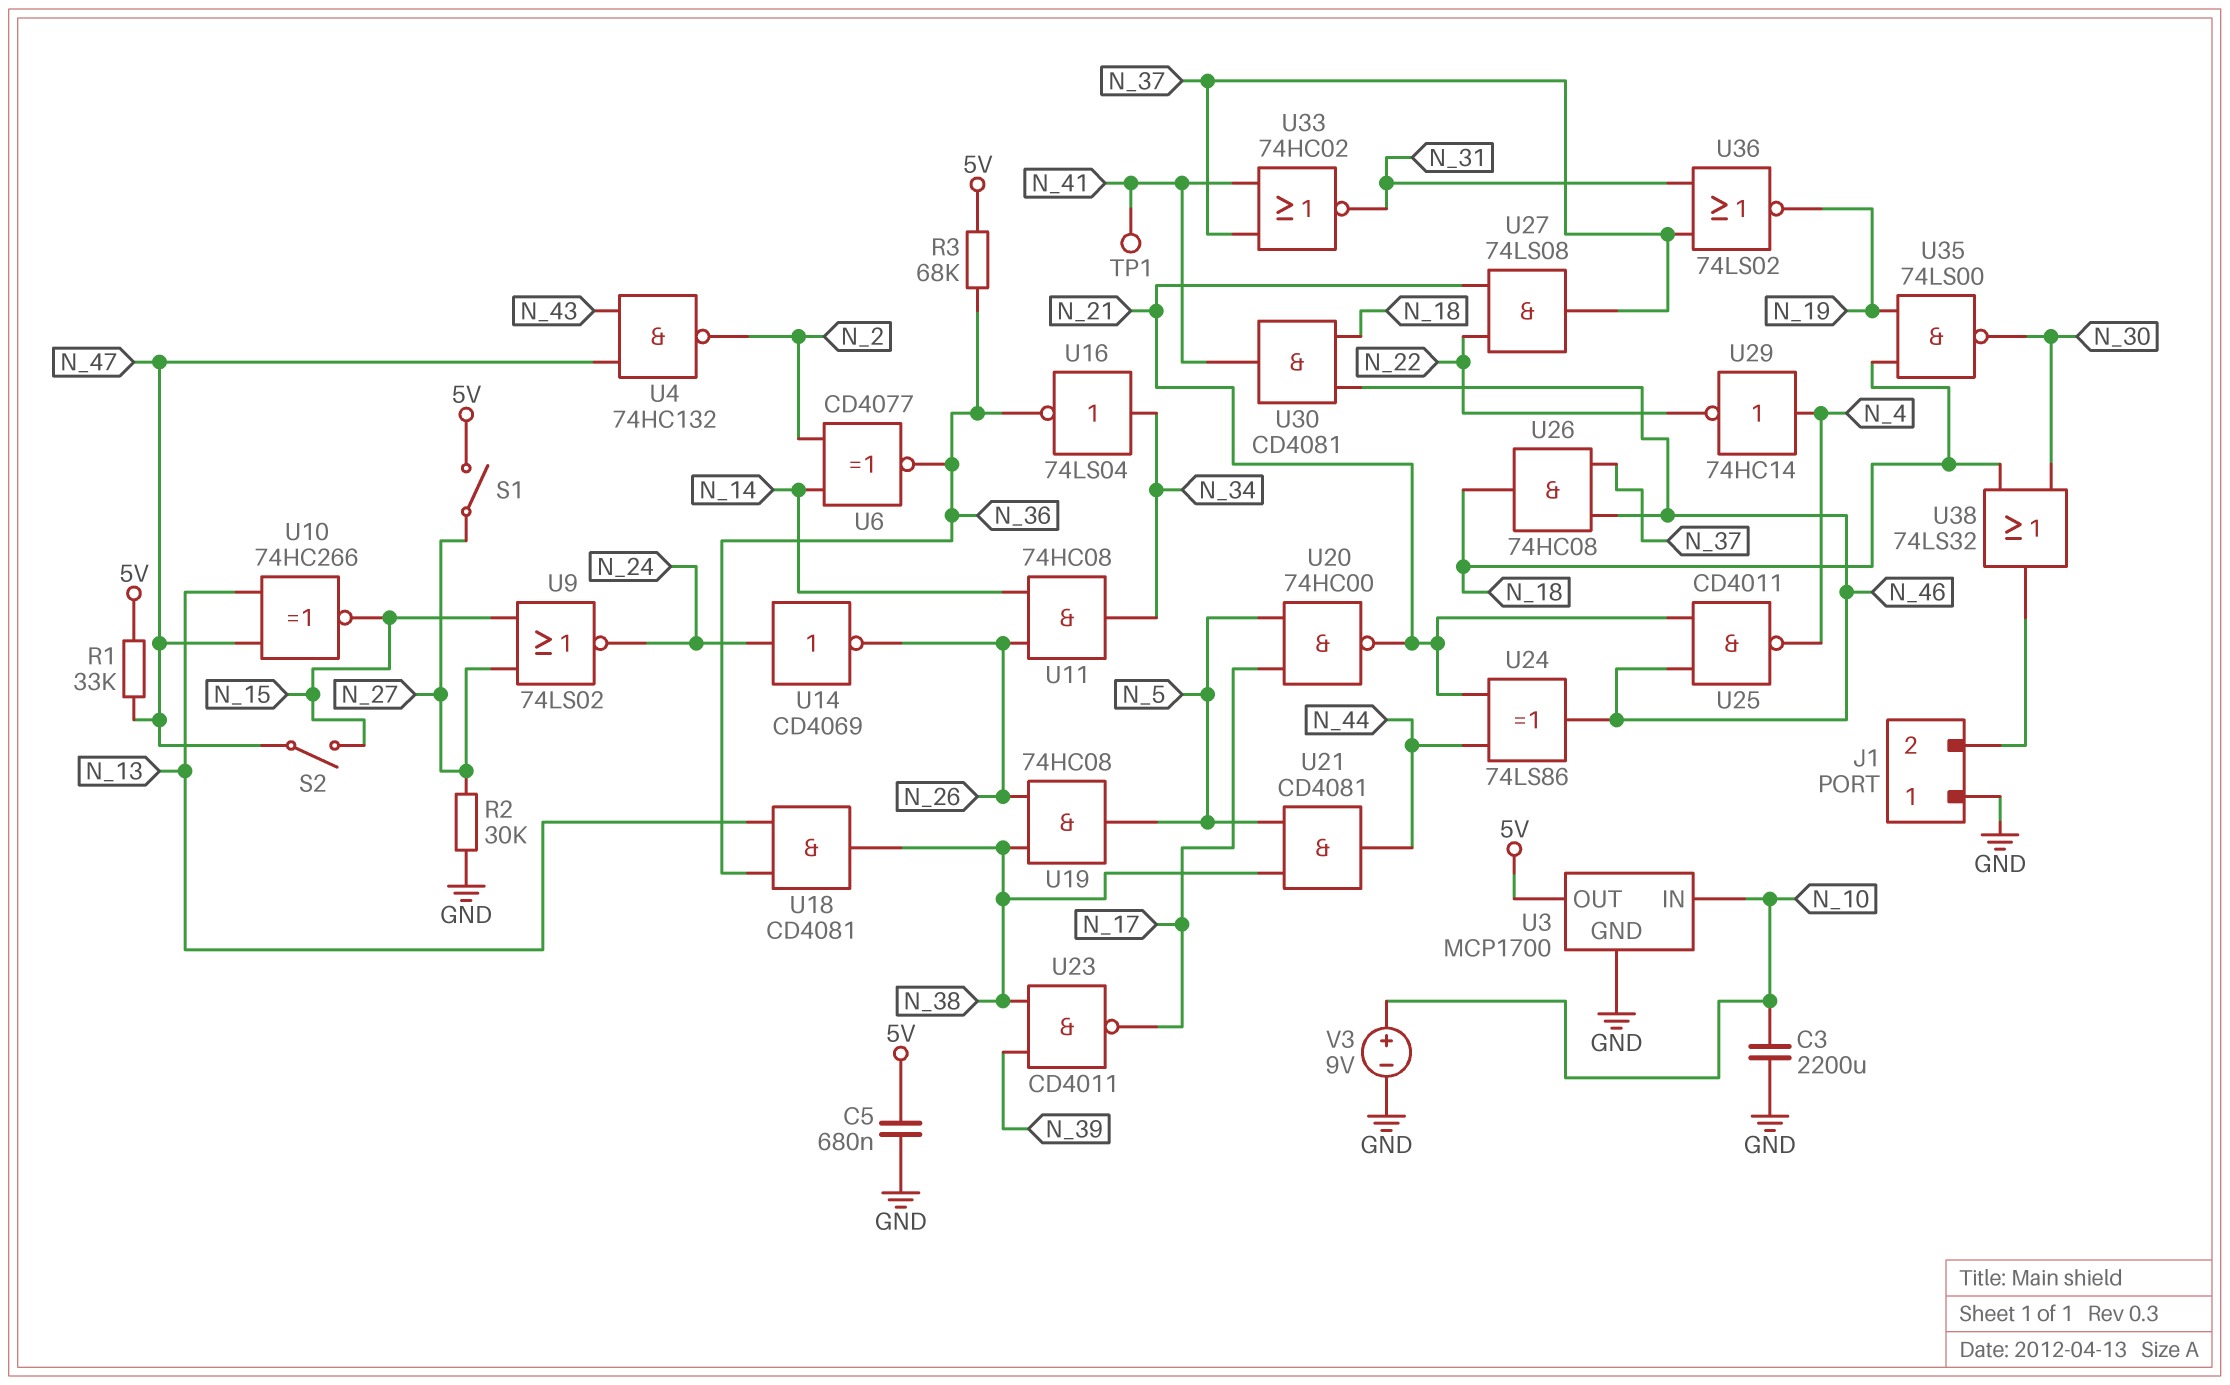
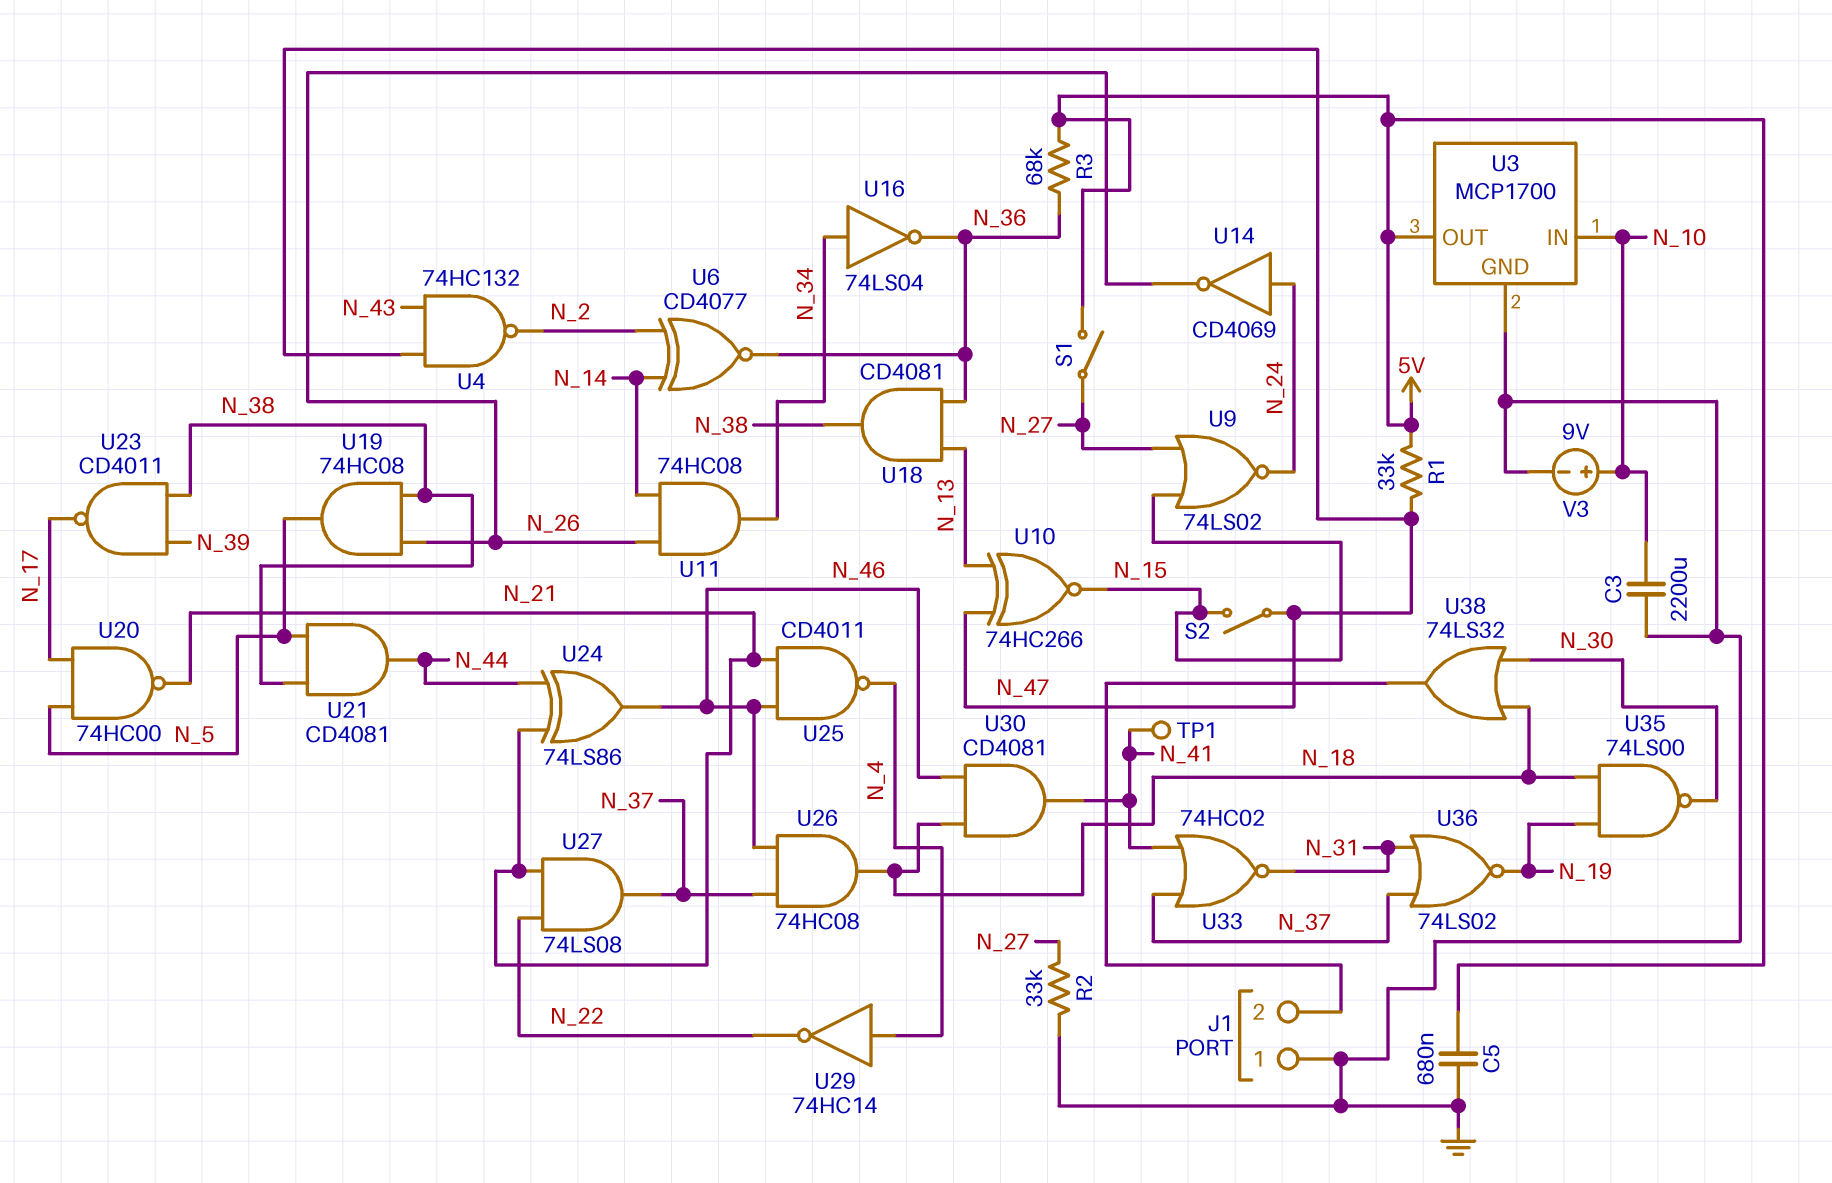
R2: 30k (GND, N_27) -> 33k (GND, N_27)

